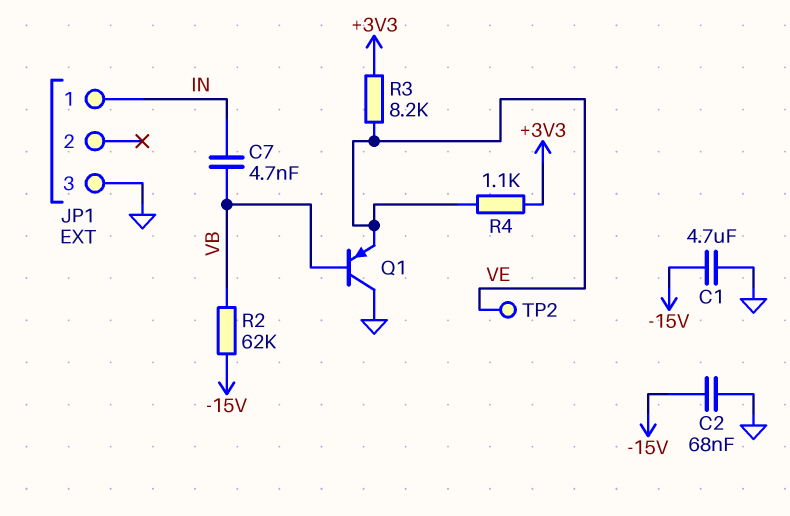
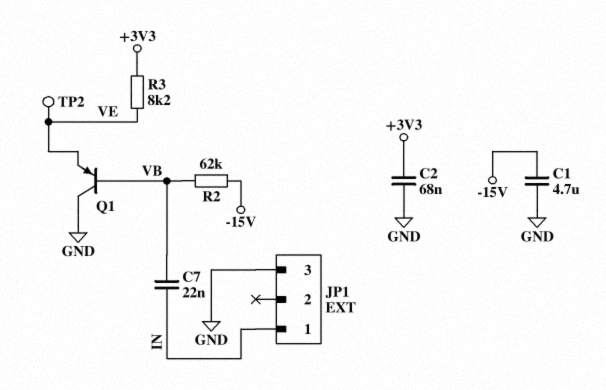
C2: 68nF (-15V, GND) -> 68nF (+3V3, GND)
C7: 4.7nF (IN, VB) -> 22nF (IN, VB)
R4: 1.1k (+3V3, VE) -> none

